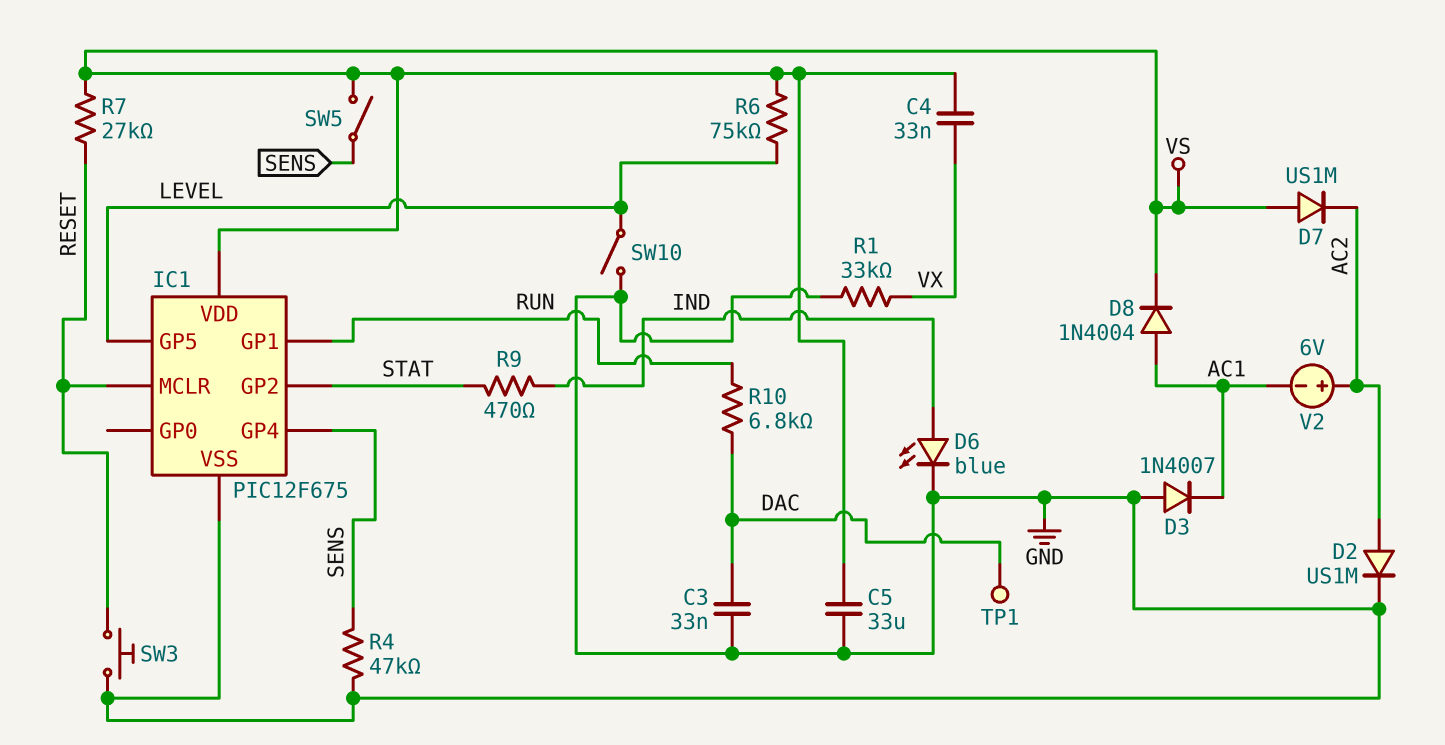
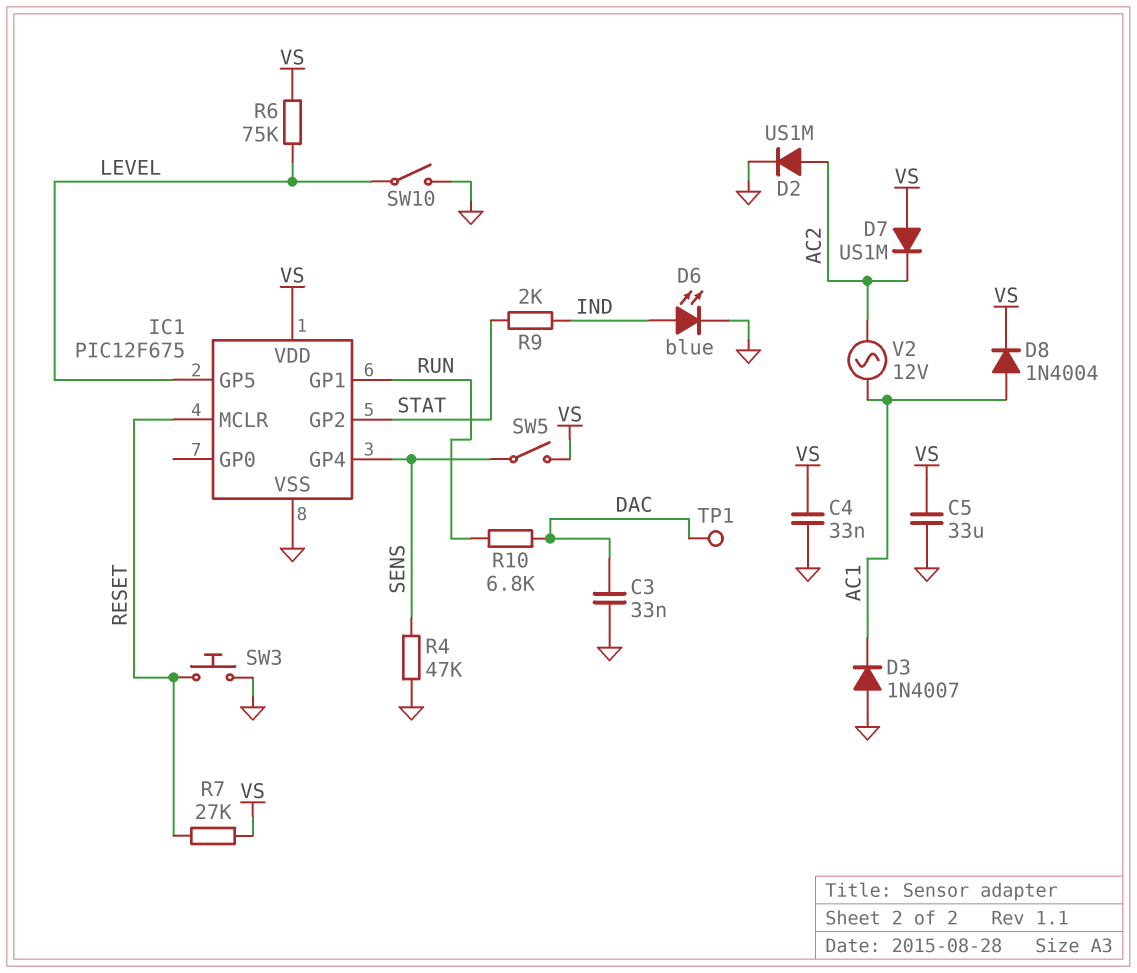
C4: 33nF (VS, VX) -> 33nF (GND, VS)
R1: 33k (GND, VX) -> none
R9: 470 (IND, STAT) -> 2k (IND, STAT)
V2: 6V (plus AC2, minus AC1) -> AC 12V (AC1, AC2)

